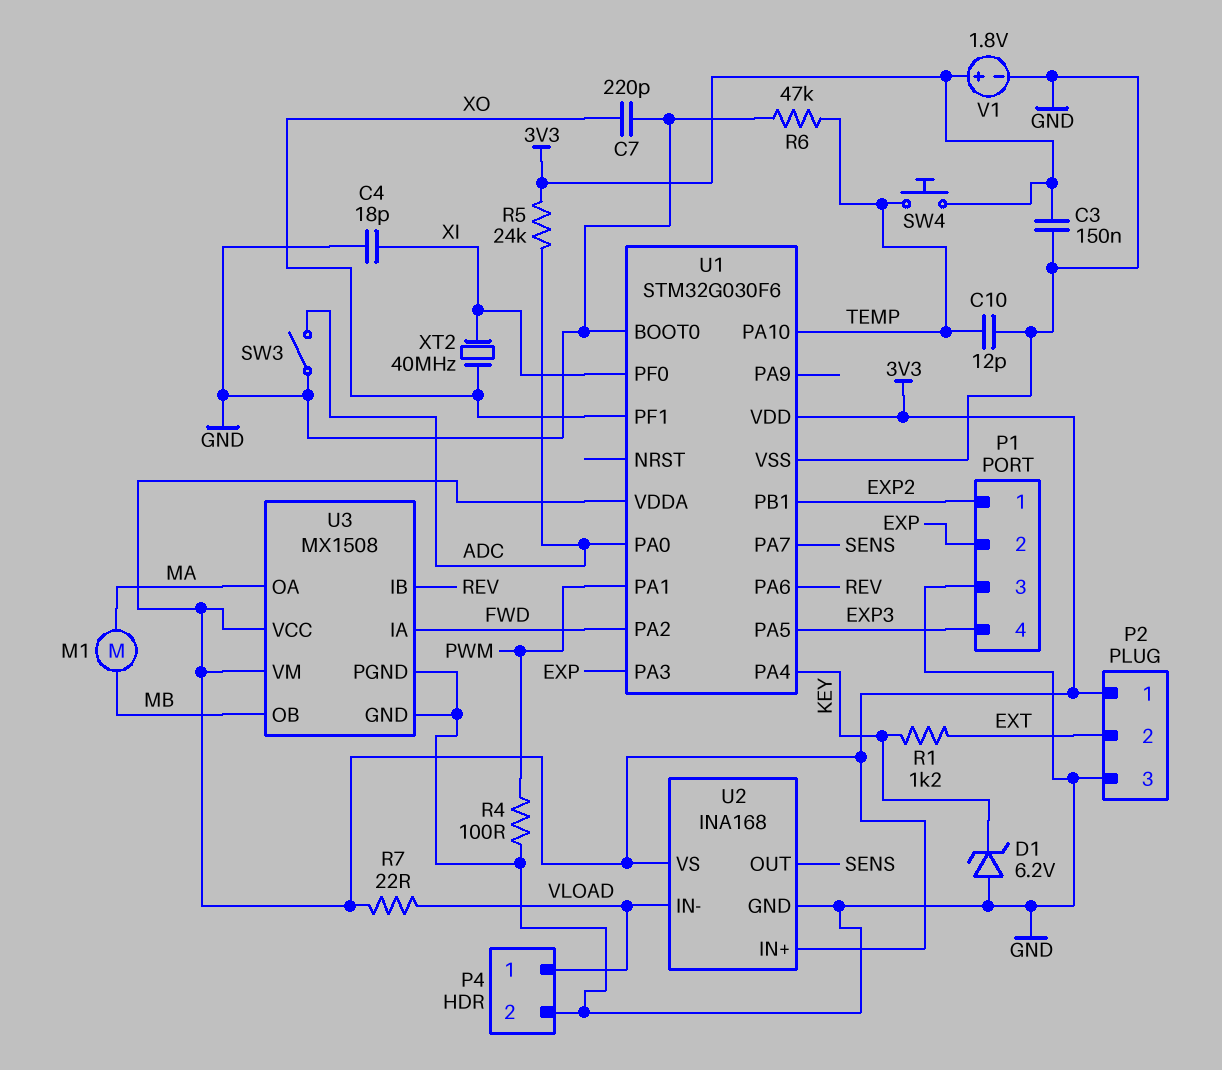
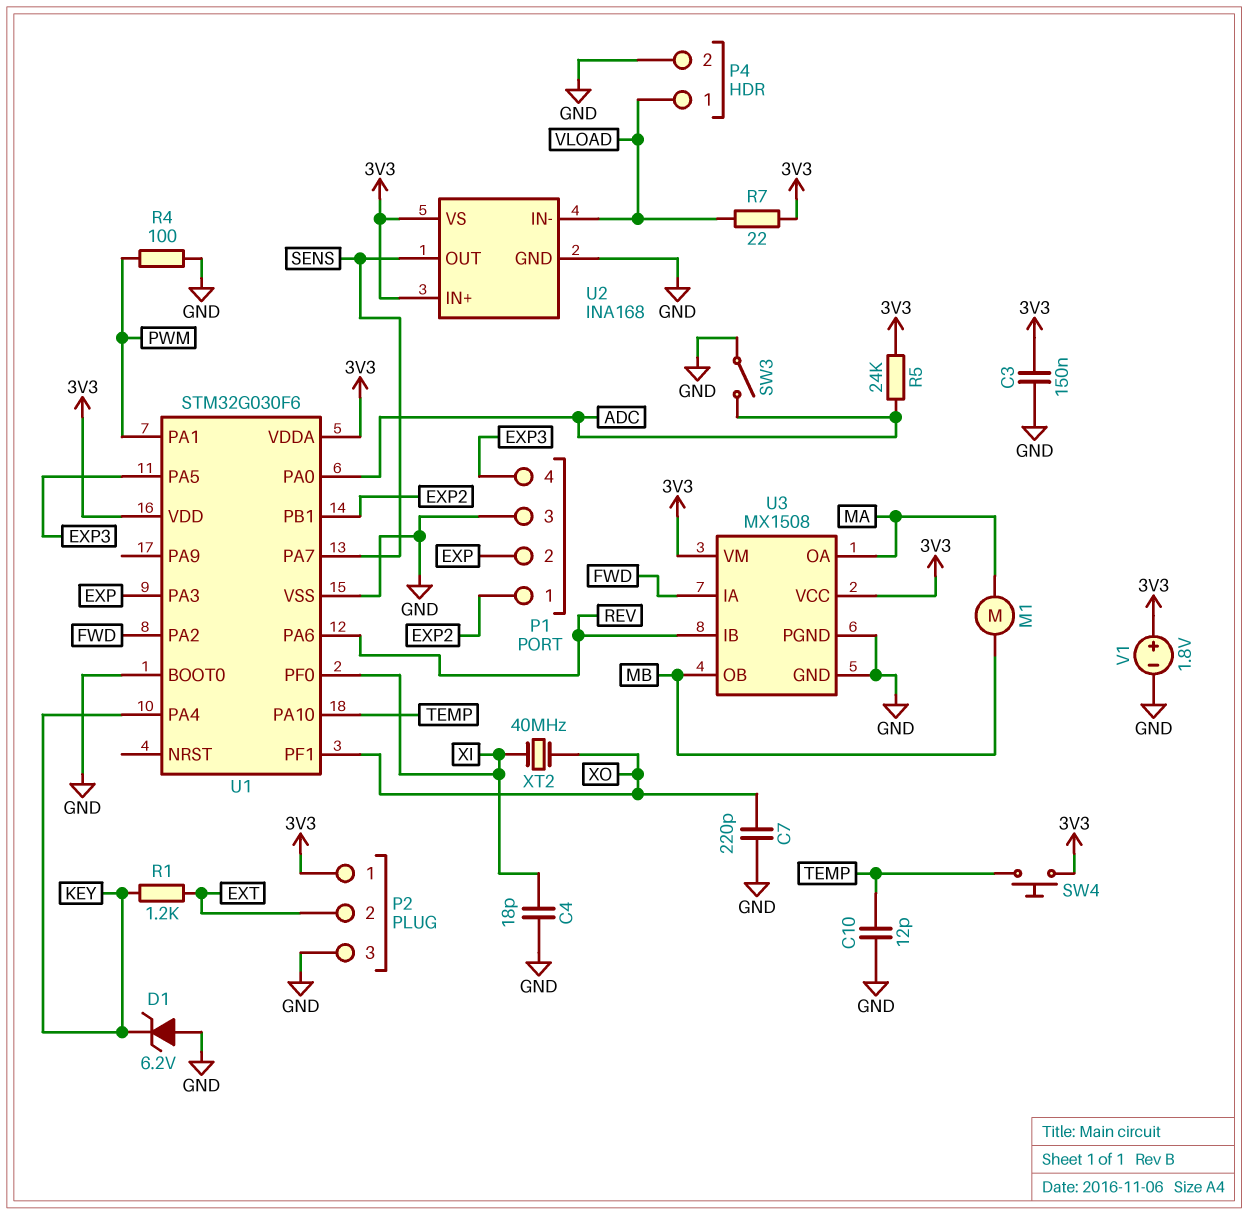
R6: 47k (GND, TEMP) -> none

